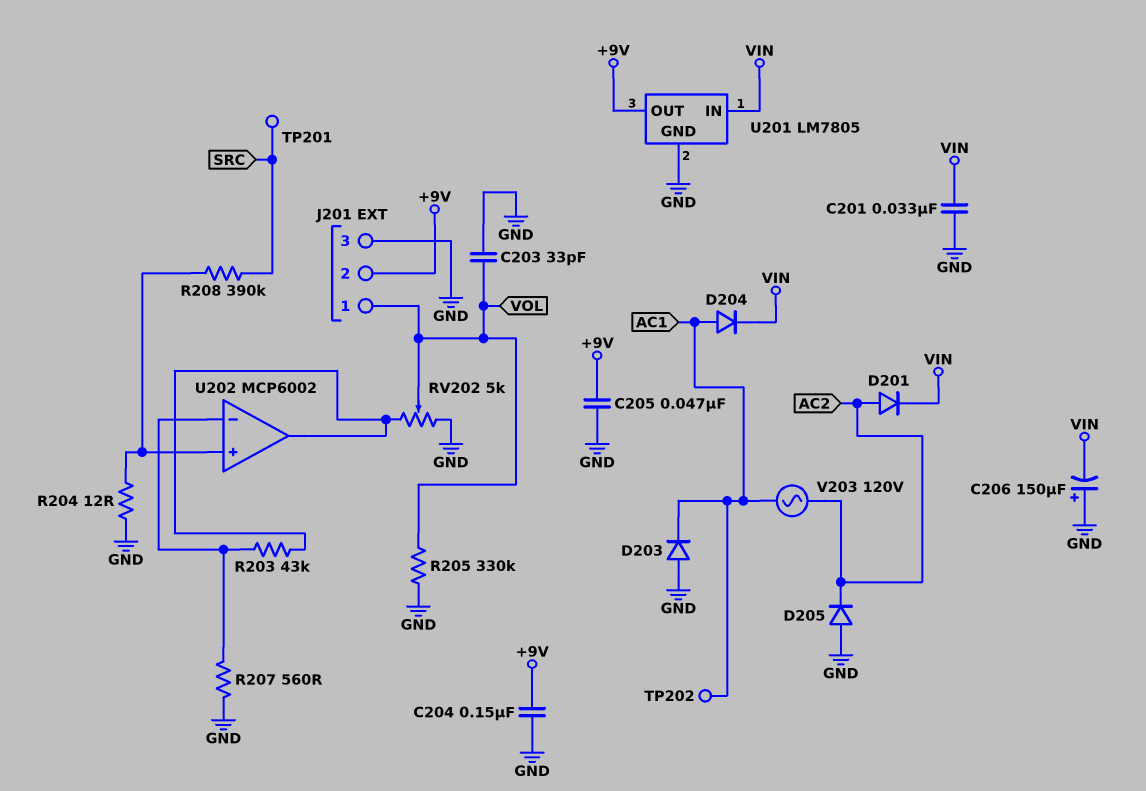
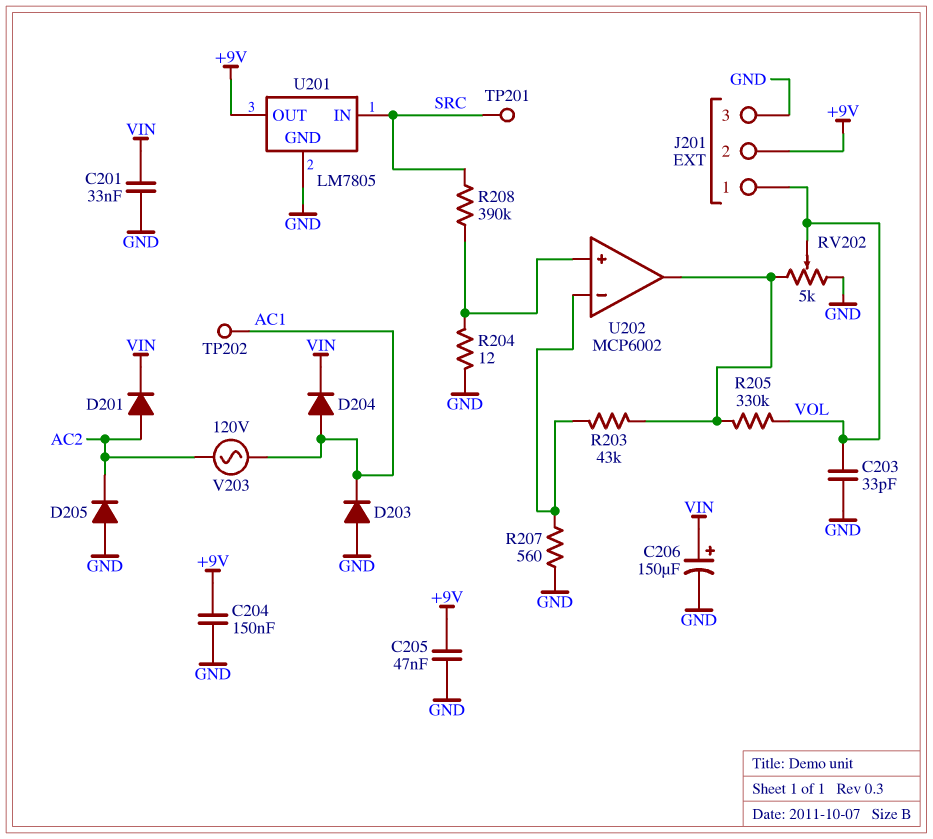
C206: 150uF (plus GND, minus VIN) -> 150uF (plus VIN, minus GND)
R205: 330k (GND, VOL) -> 330k (U202/out, VOL)
U201 pin IN: VIN -> SRC

